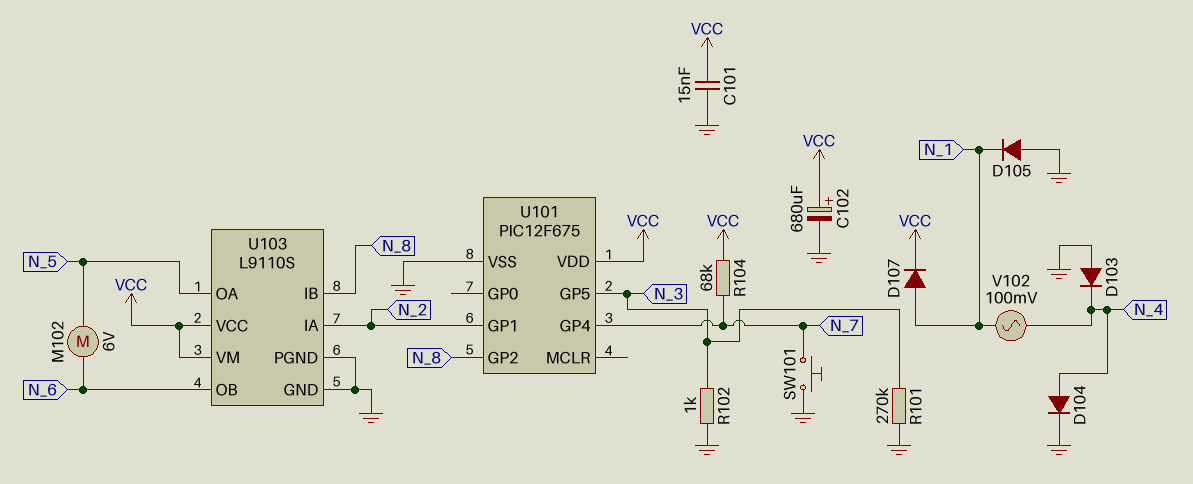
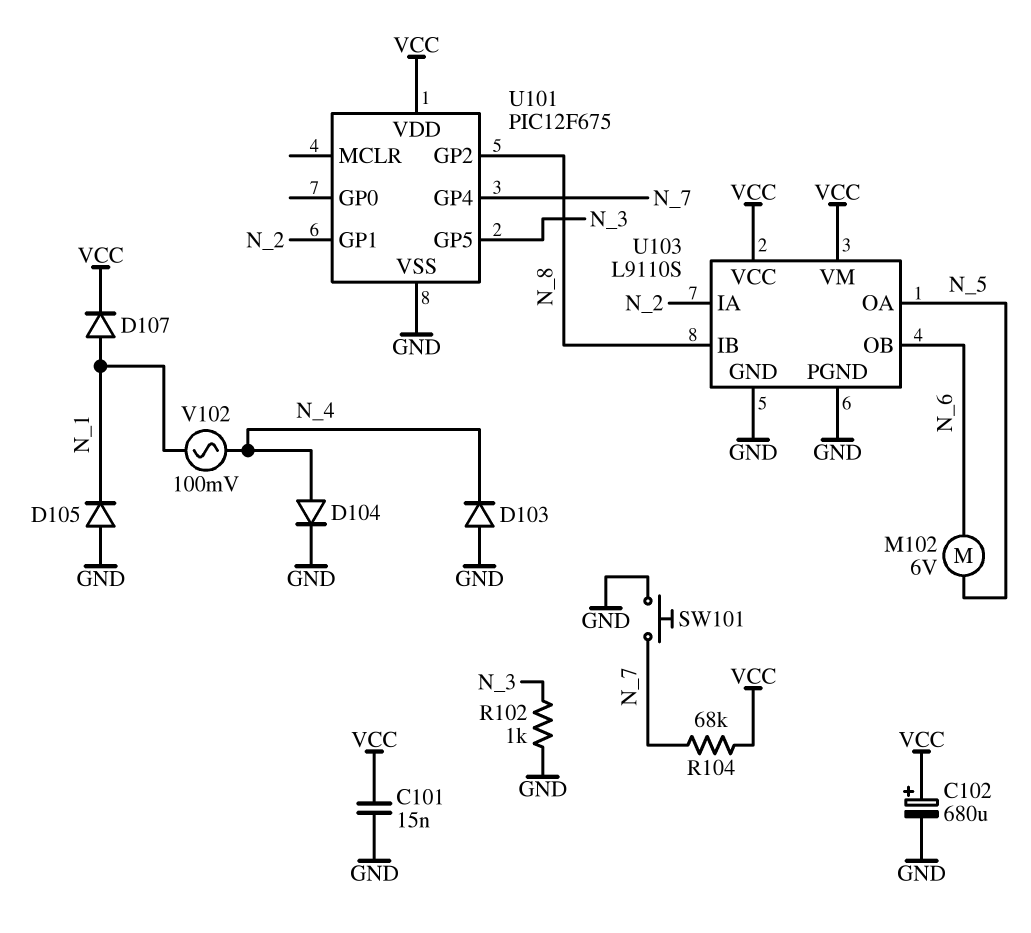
R101: 270k (GND, N_3) -> none

